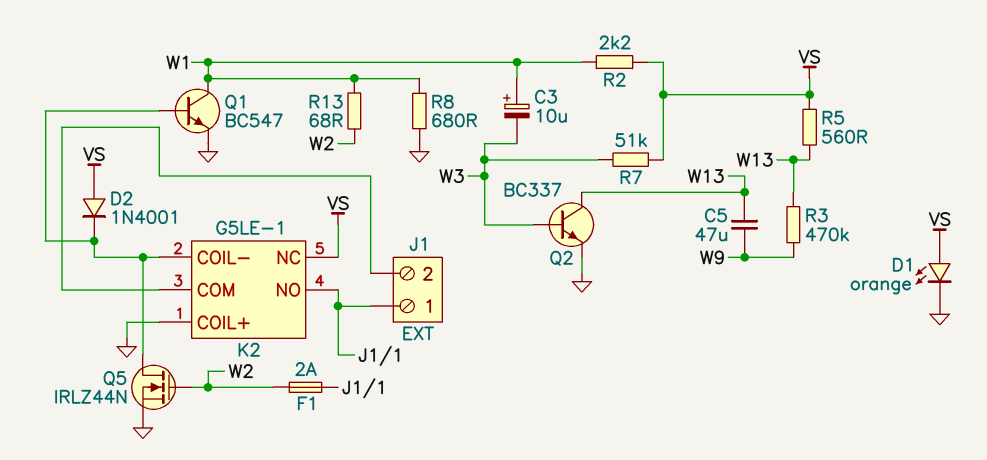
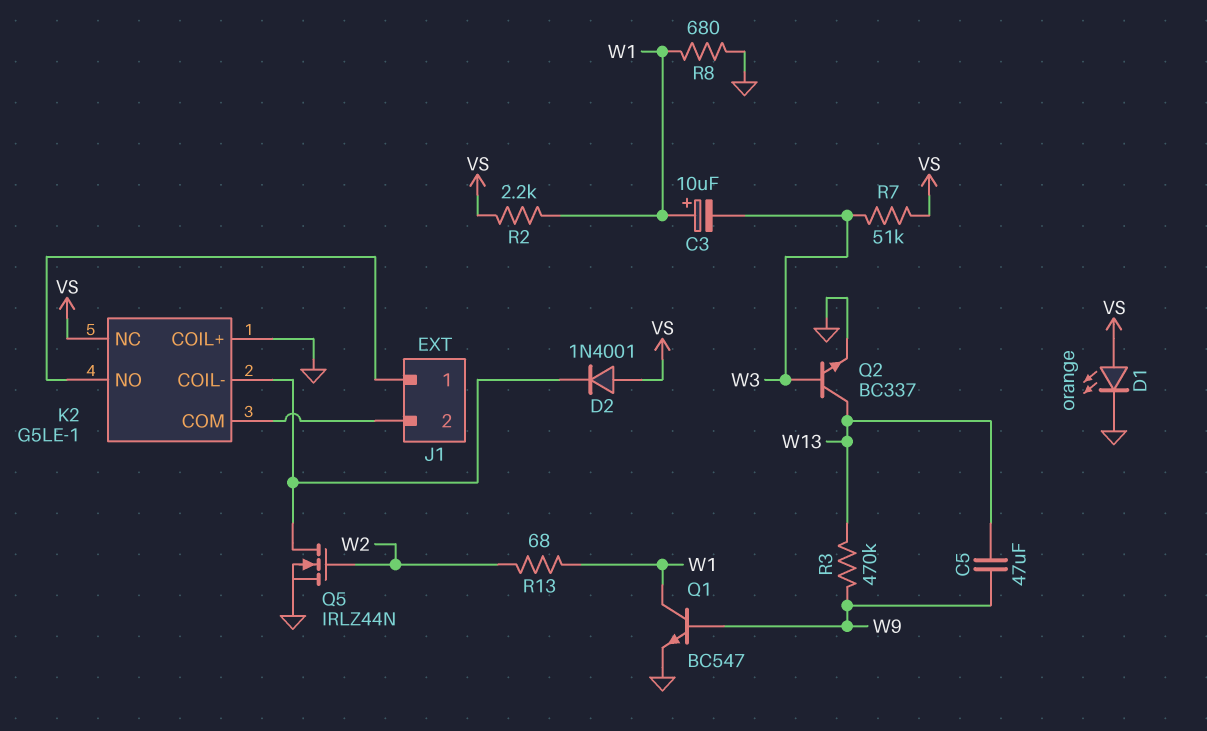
F1: 2A (J1/1, W2) -> none
Q1: NPN BC547 (B K2/COIL-, C W1, E GND) -> NPN BC547 (B W9, C W1, E GND)
R5: 560 (VS, W13) -> none

